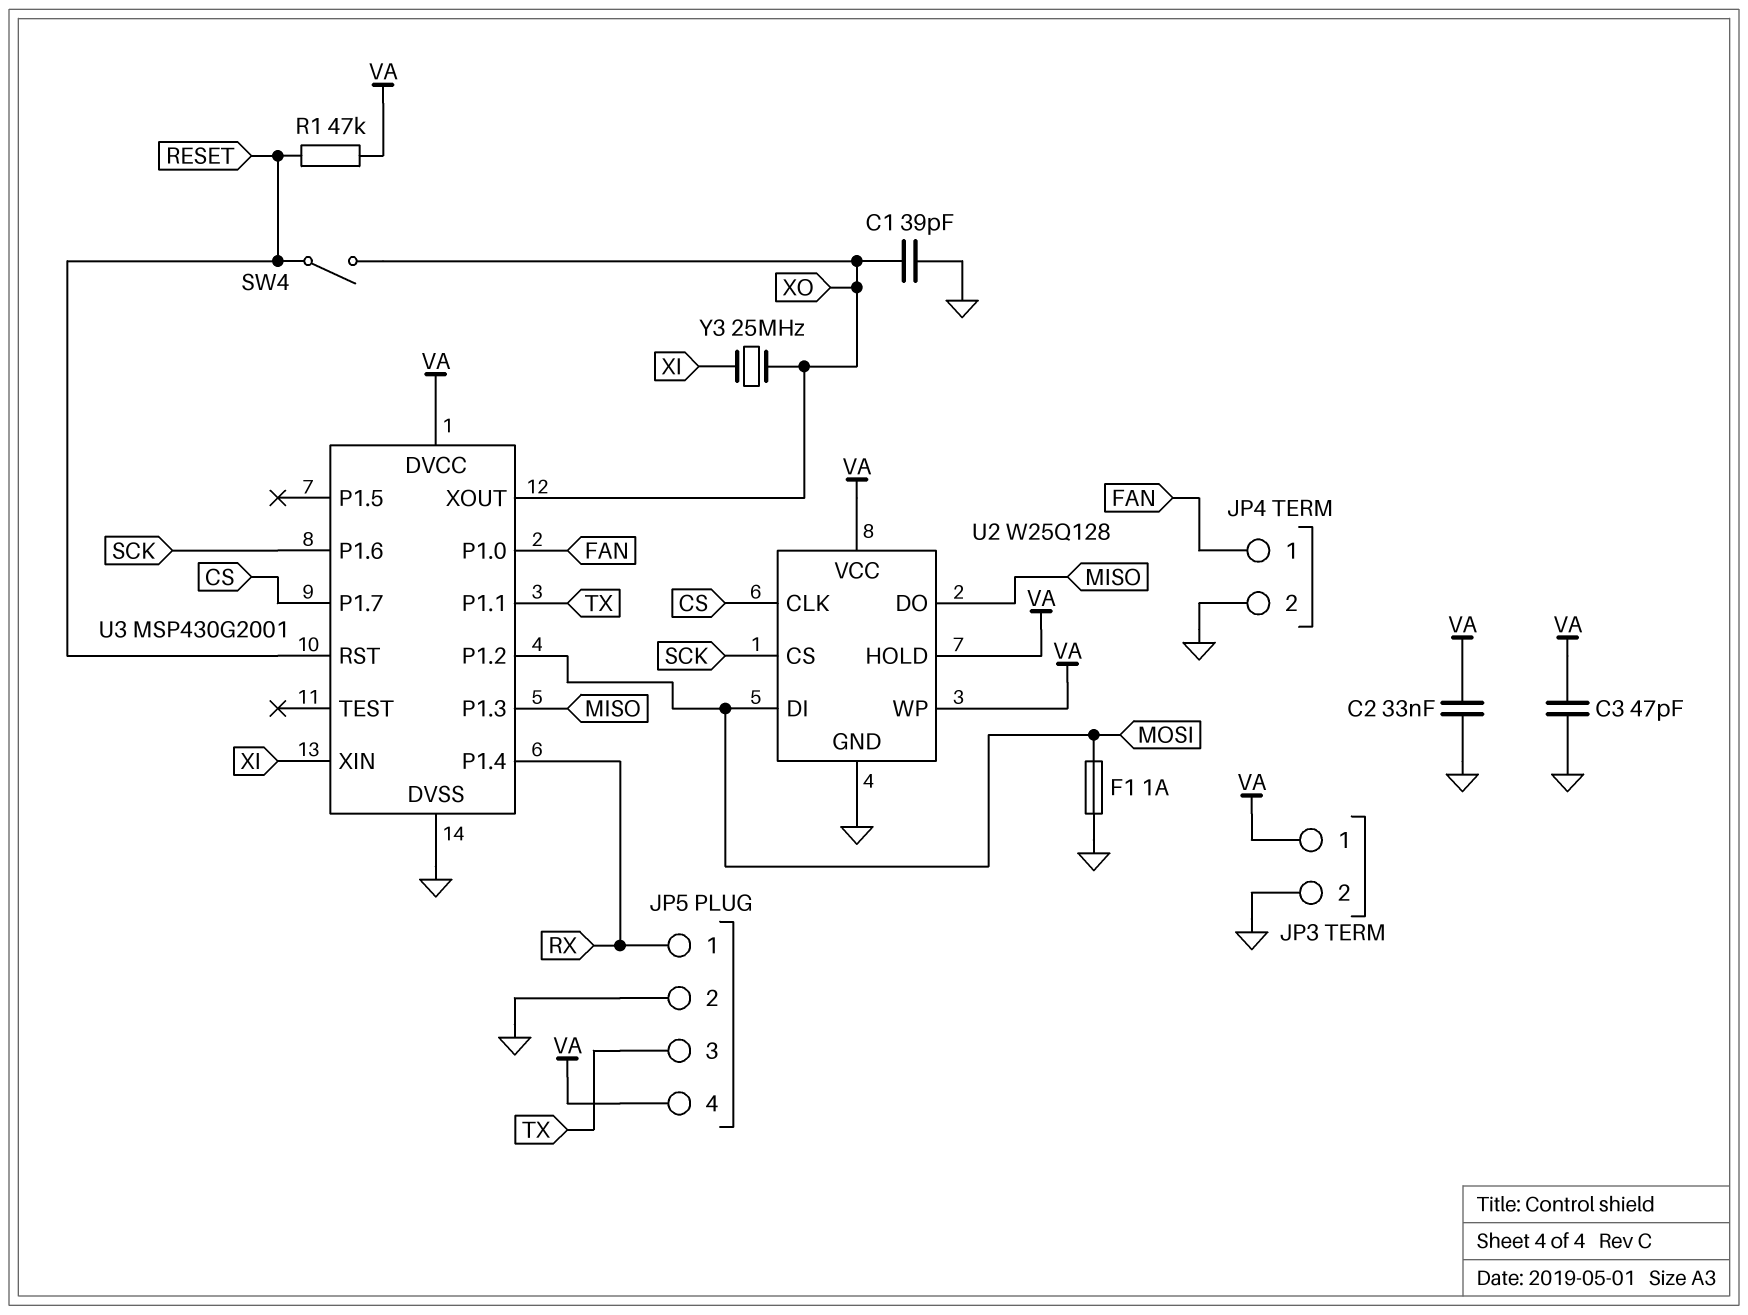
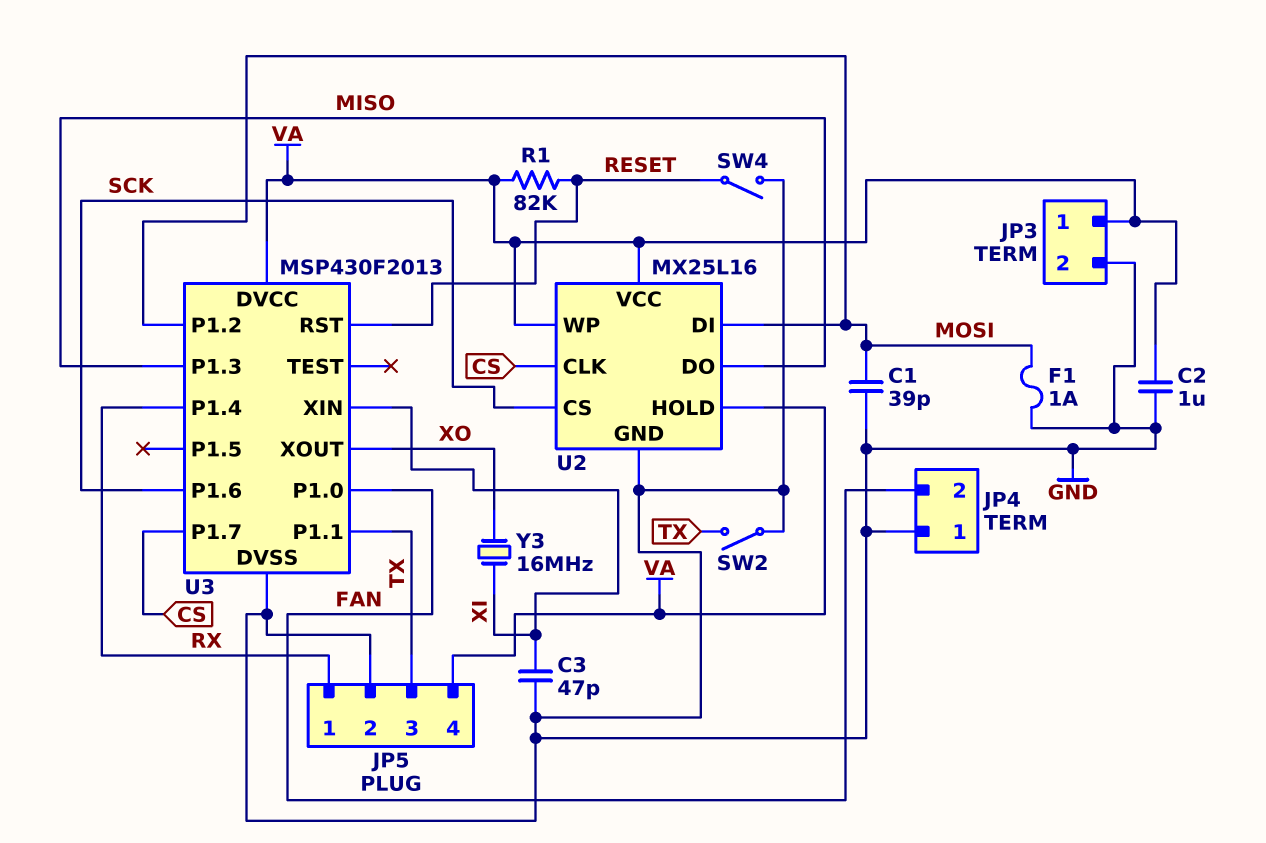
C1: 39pF (GND, XO) -> 39pF (GND, MOSI)
C2: 33nF (GND, VA) -> 1uF (GND, VA)
C3: 47pF (GND, VA) -> 47pF (GND, XI)
JP4 pin 1: FAN -> GND
JP4 pin 2: GND -> FAN
R1: 47k (RESET, VA) -> 82k (RESET, VA)
SW2: none -> switch (GND, TX)
SW4: switch (RESET, XO) -> switch (GND, RESET)
U2: W25Q128 -> MX25L16
U3: MSP430G2001 -> MSP430F2013
Y3: 25MHz (XI, XO) -> 16MHz (XI, XO)

